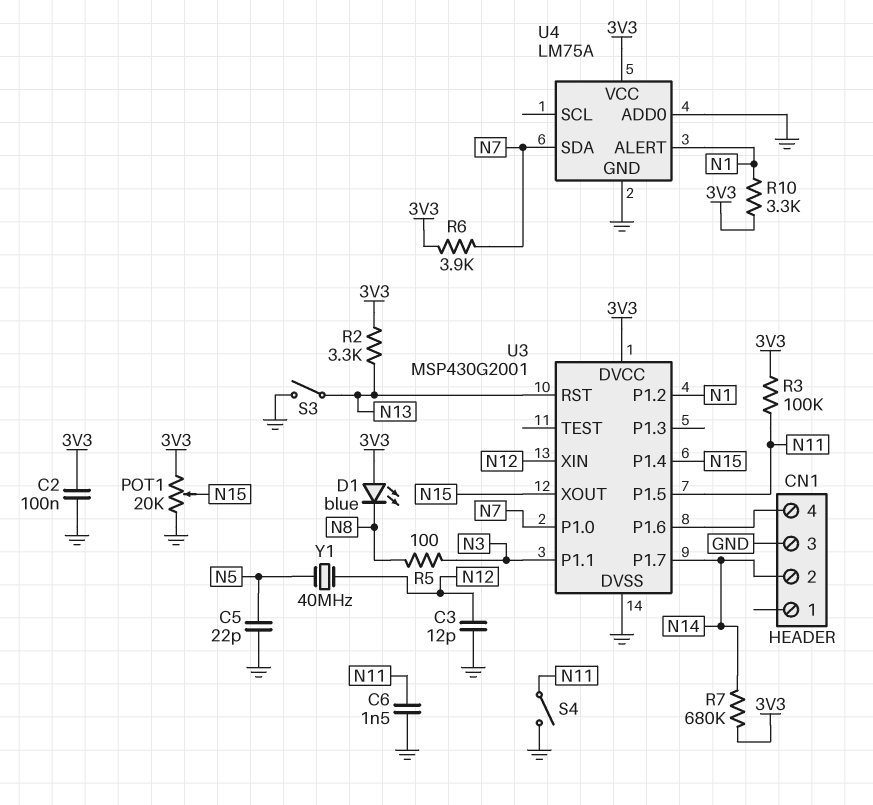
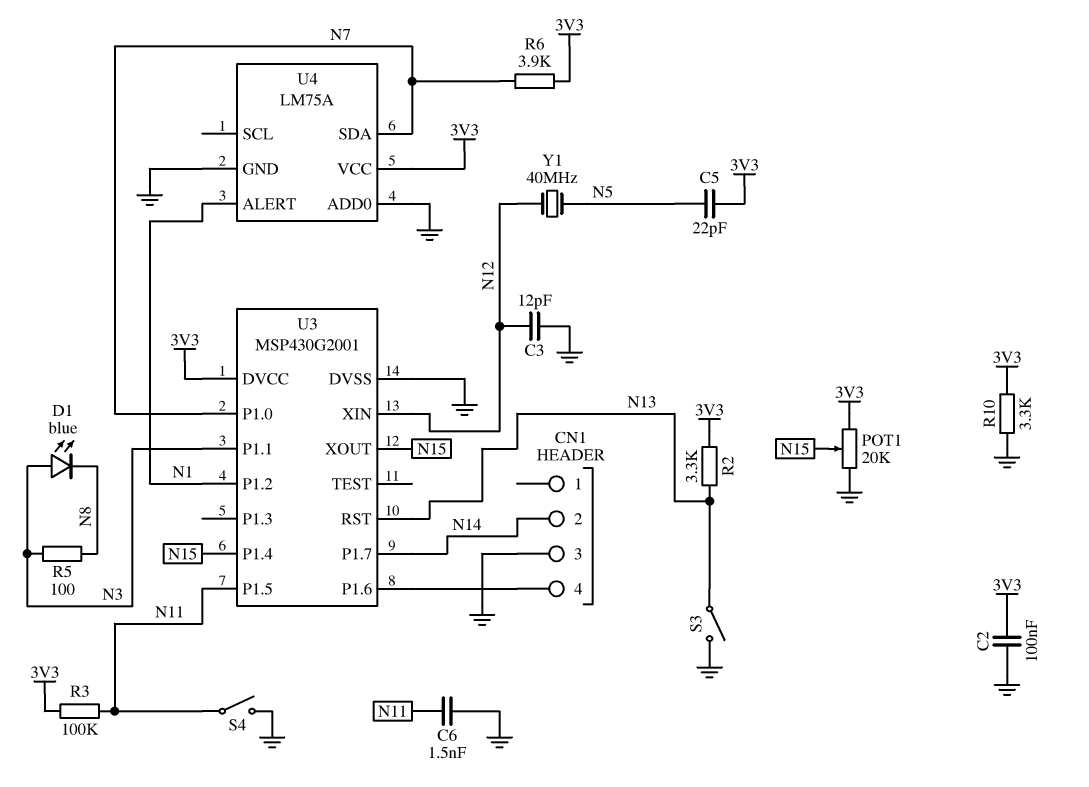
C5: 22pF (GND, N5) -> 22pF (3V3, N5)
D1: LED blue (A 3V3, K N8) -> LED blue (A N3, K N8)
R7: 680k (3V3, N14) -> none
R10: 3.3k (3V3, N1) -> 3.3k (3V3, GND)

